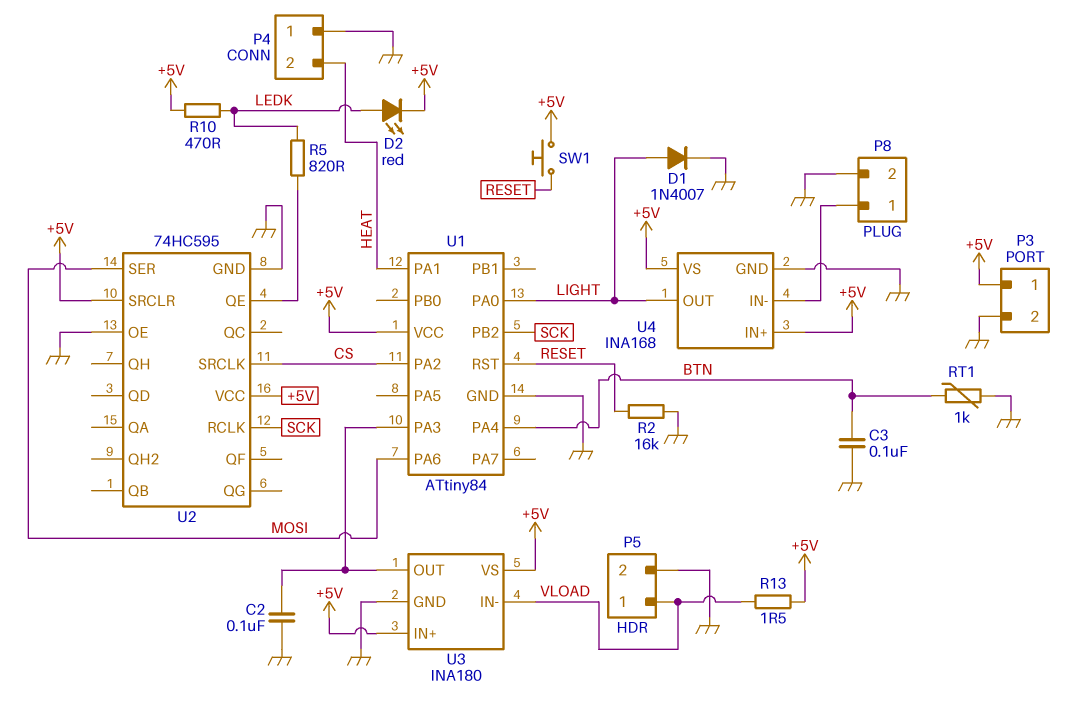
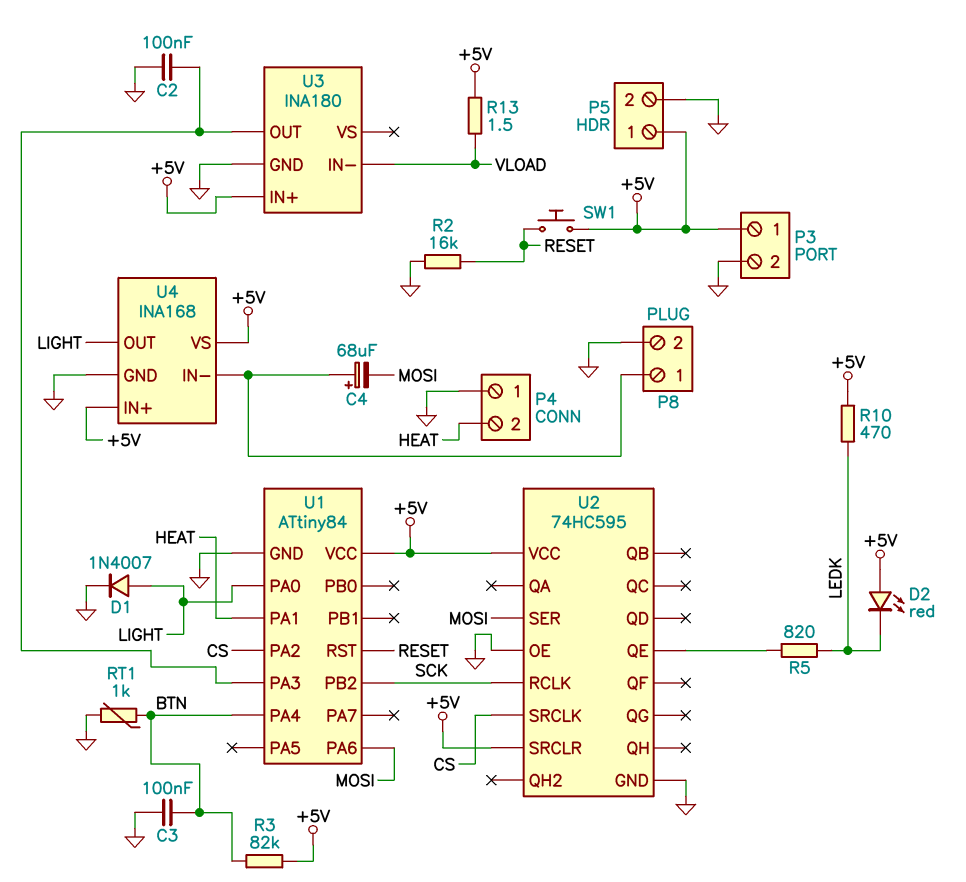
C4: none -> 68uF (plus P8/1, minus MOSI)
D2: LED red (A LEDK, K +5V) -> LED red (A +5V, K LEDK)
P5 pin 1: VLOAD -> +5V
R3: none -> 82k (+5V, BTN)
U3 pin VS: +5V -> none

